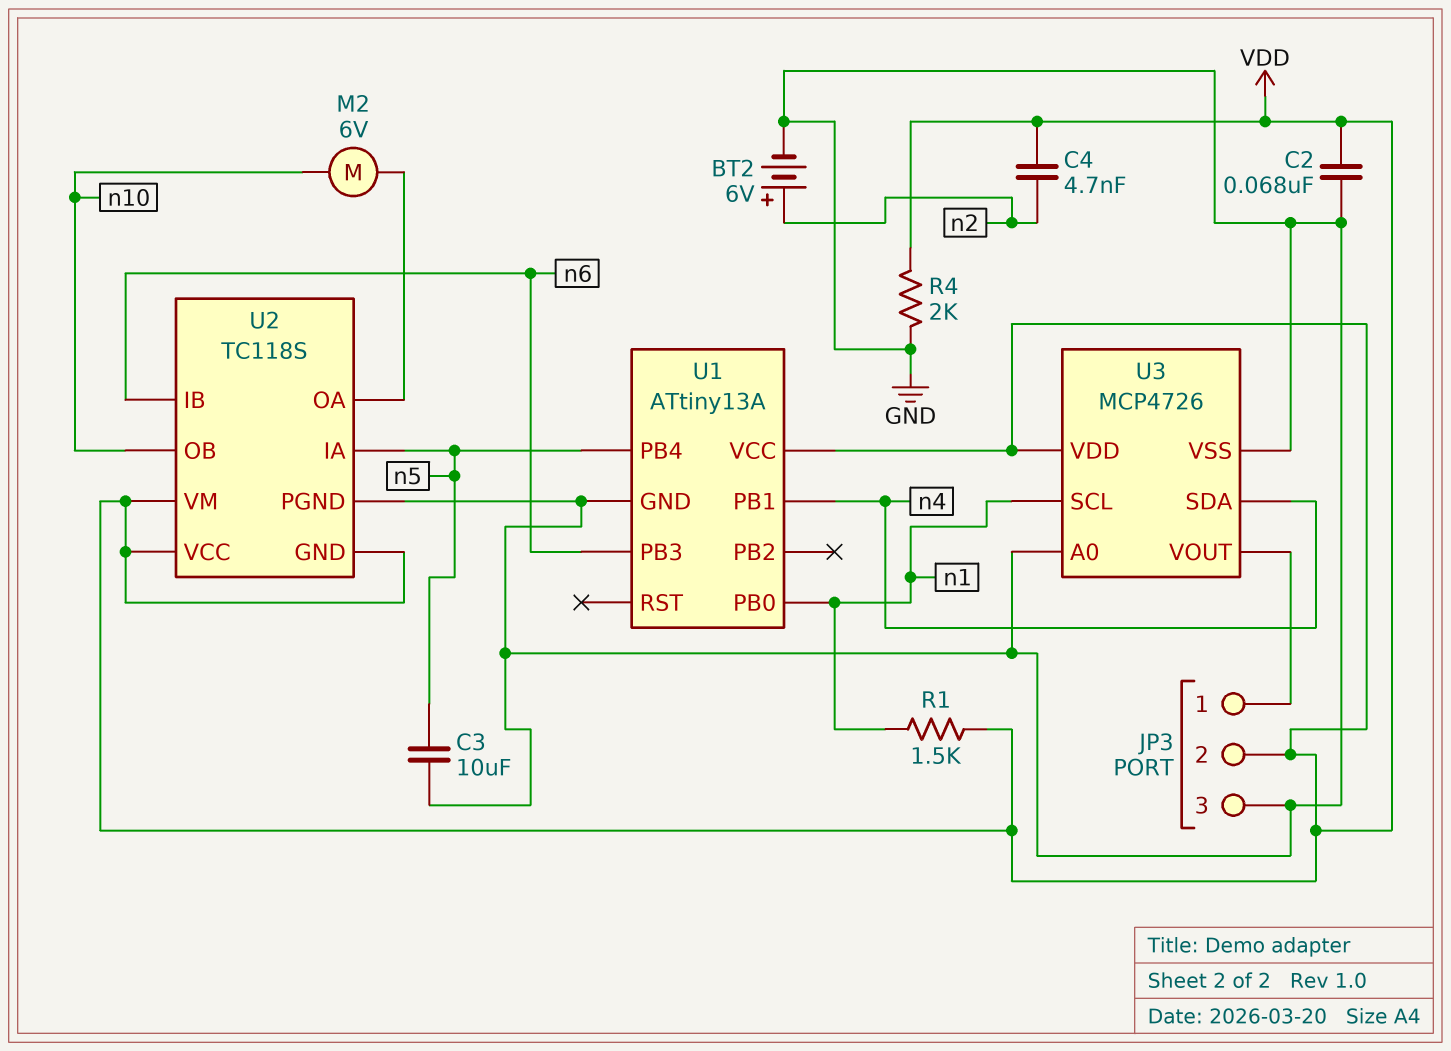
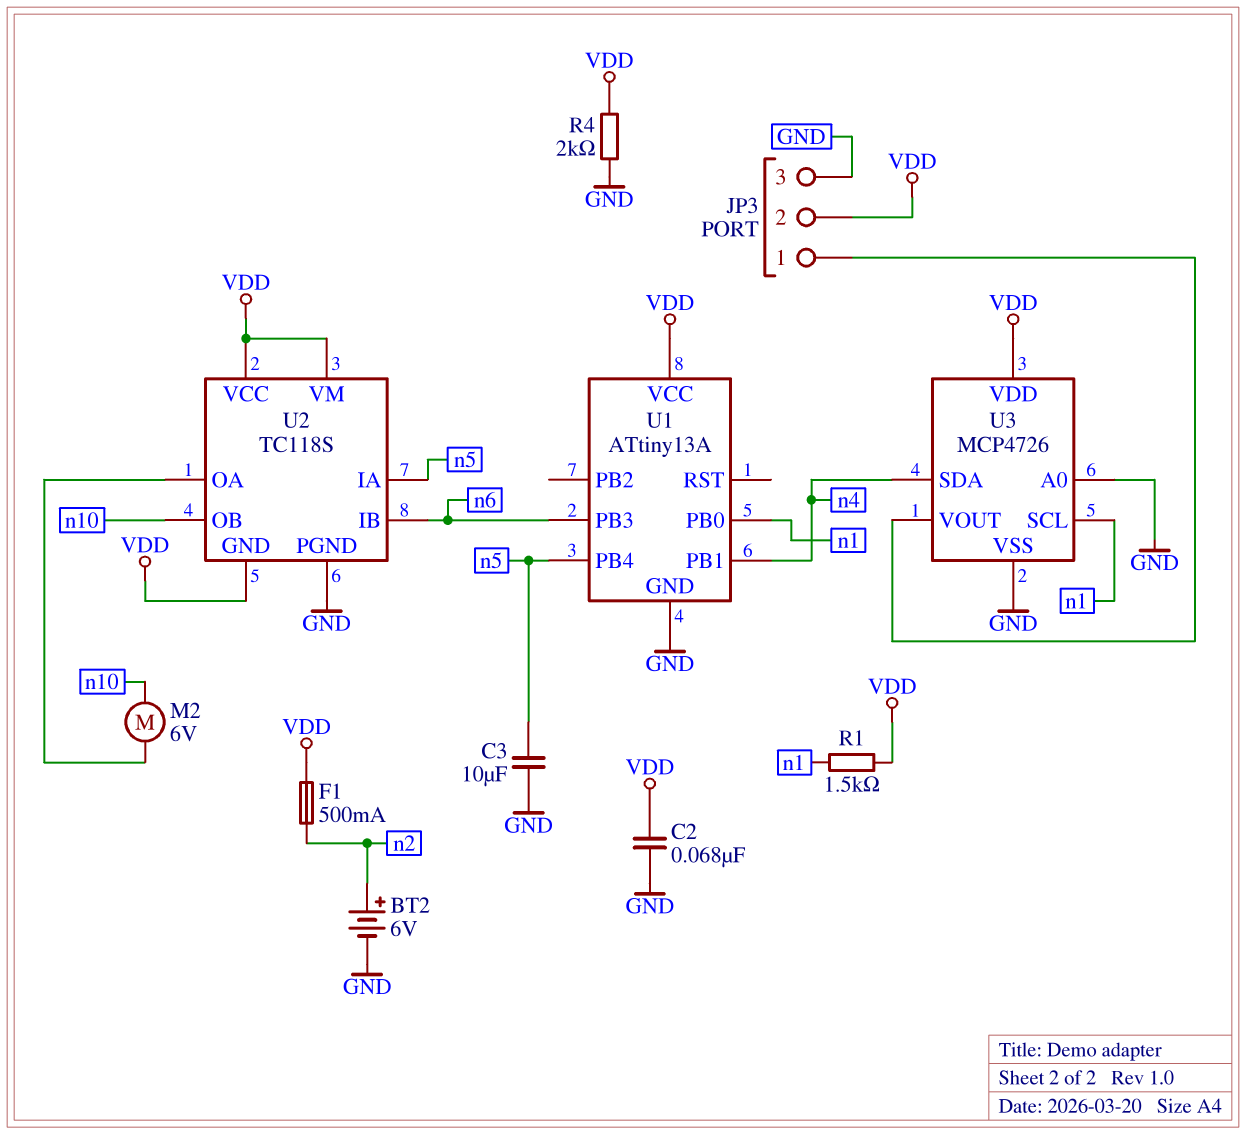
C4: 4.7nF (VDD, n2) -> none
F1: none -> 500mA (VDD, n2)

